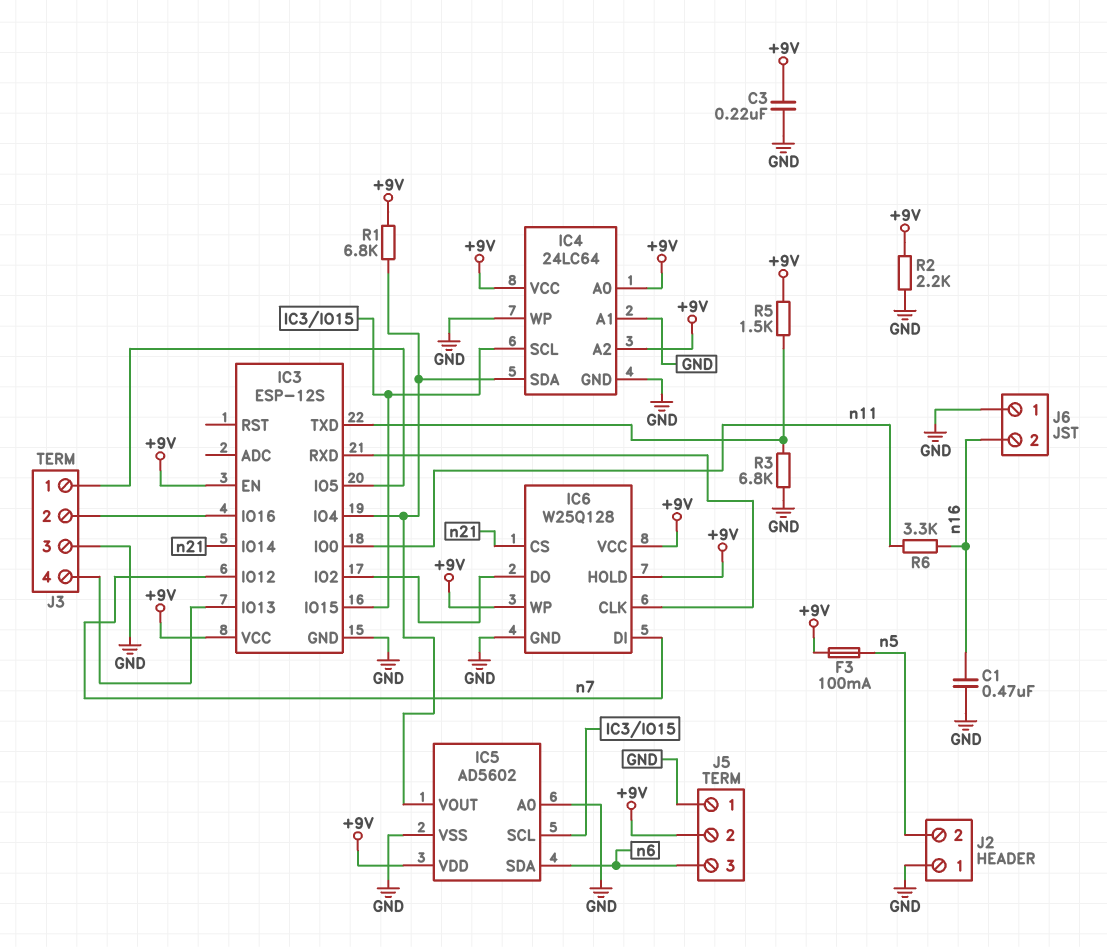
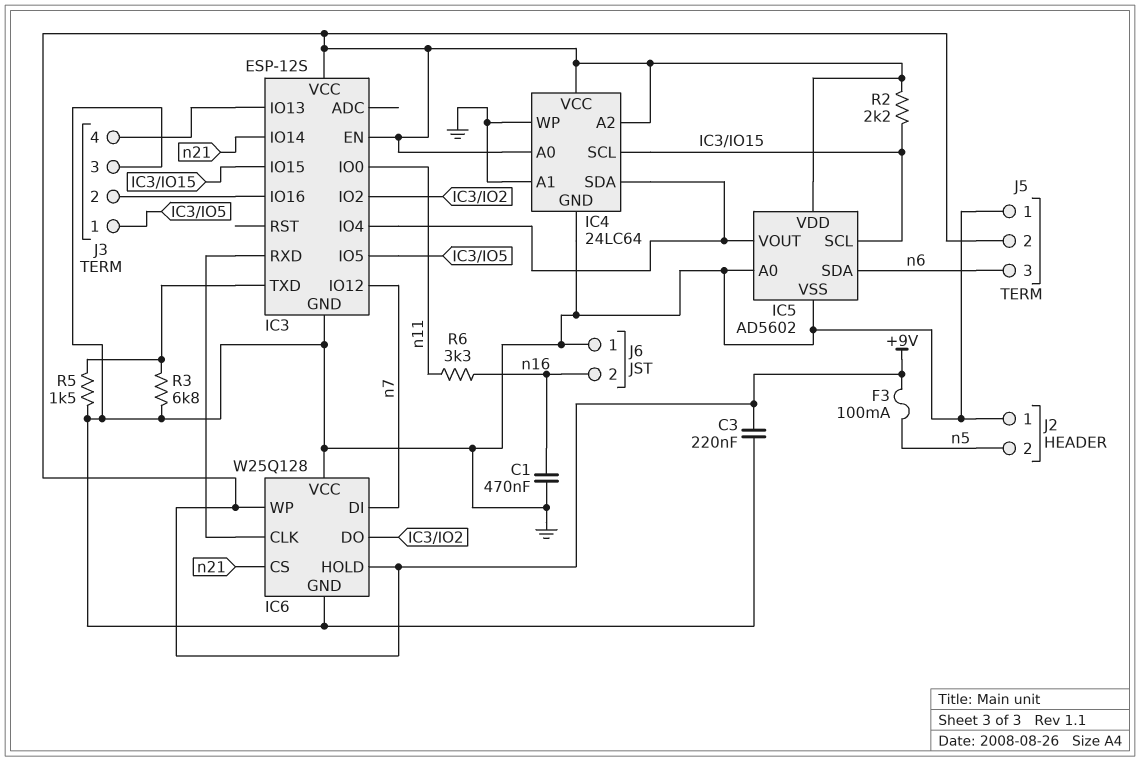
IC6 pin VCC: +9V -> GND
R1: 6.8k (+9V, IC3/IO4) -> none
R2: 2.2k (+9V, GND) -> 2.2k (+9V, IC3/IO15)
R5: 1.5k (+9V, IC3/TXD) -> 1.5k (GND, IC3/TXD)

